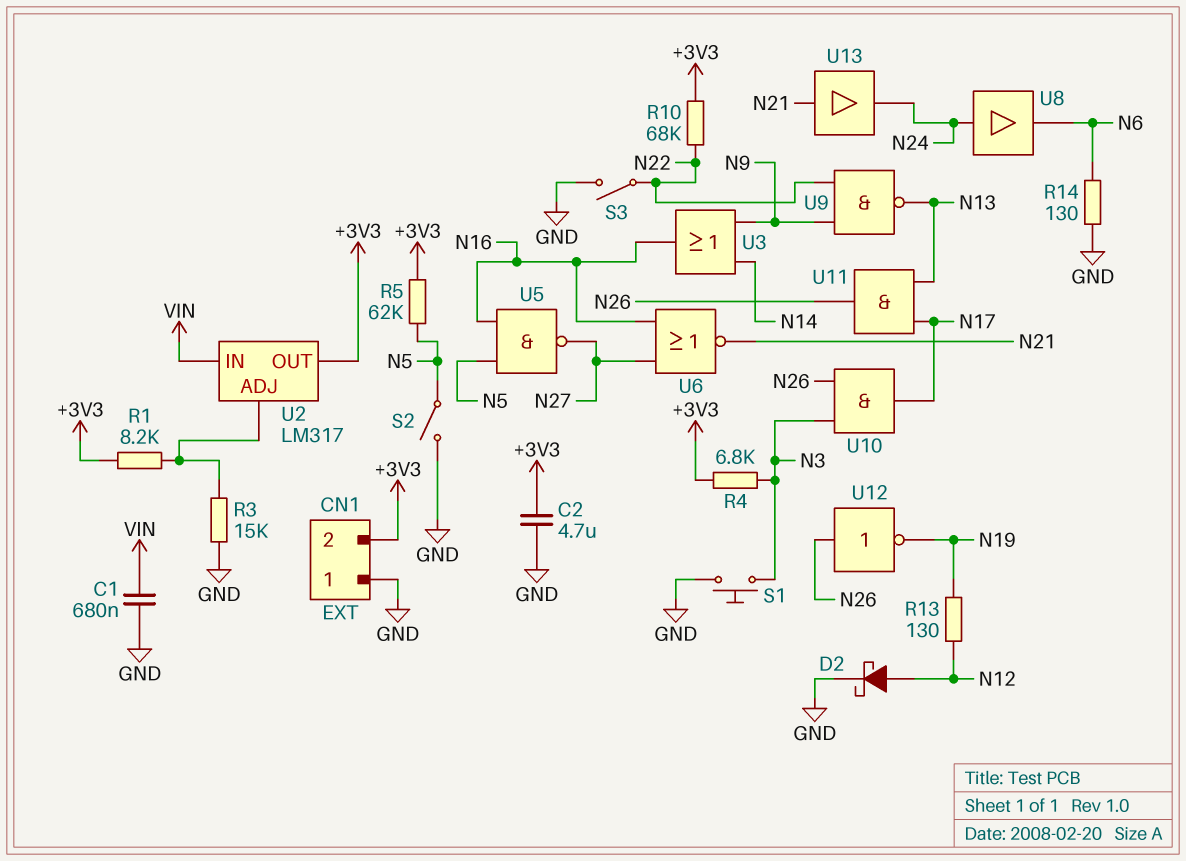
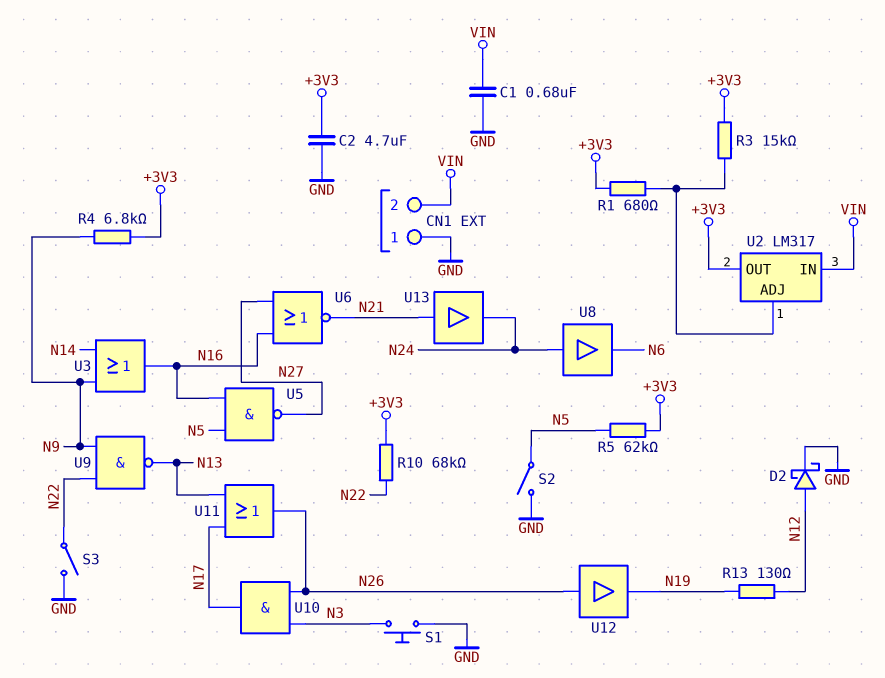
CN1 pin 2: +3V3 -> VIN
R1: 8.2k (+3V3, U2/ADJ) -> 680 (+3V3, U2/ADJ)
R3: 15k (GND, U2/ADJ) -> 15k (+3V3, U2/ADJ)
R4: 6.8k (+3V3, N3) -> 6.8k (+3V3, N9)
R14: 130 (GND, N6) -> none
U11: AND (in N13, in N17, out N26) -> OR (in N13, in N17, out N26)
U12: NOT (in N26, out N19) -> buffer (in N26, out N19)

